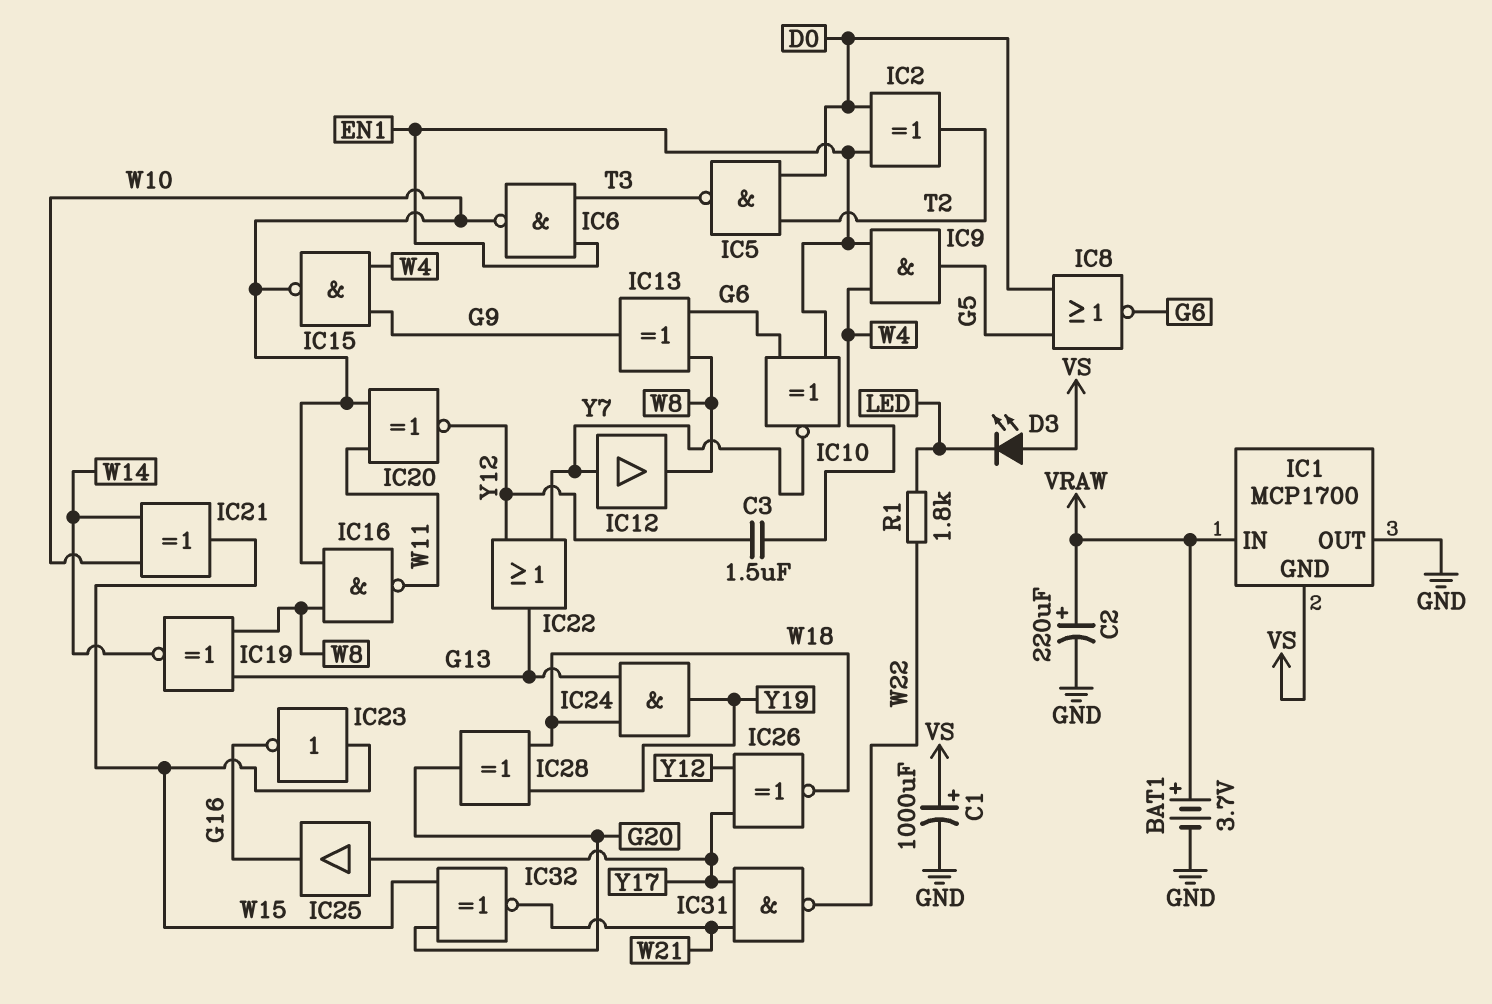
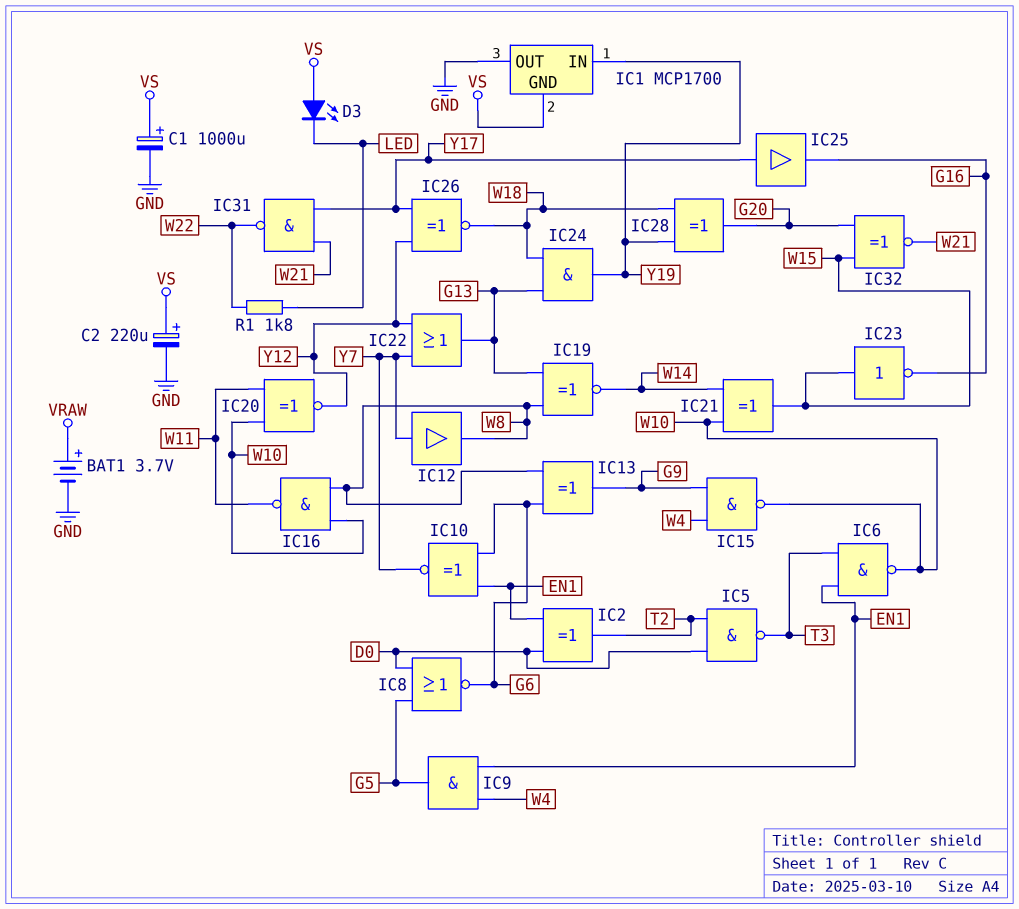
C2: 220uF (plus VRAW, minus GND) -> 220uF (plus VS, minus GND)
C3: 1.5uF (W4, Y12) -> none
IC1 pin IN: VRAW -> Y19

